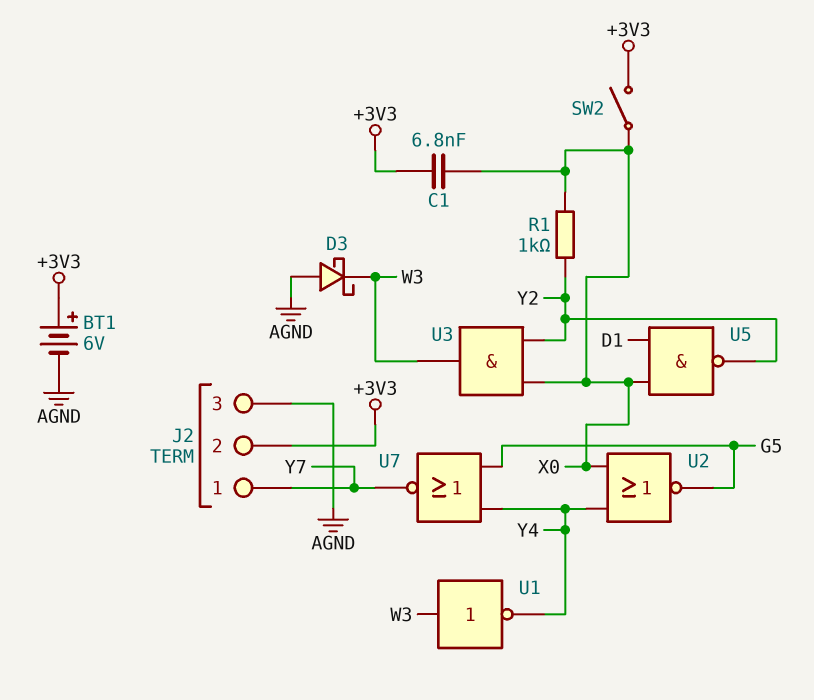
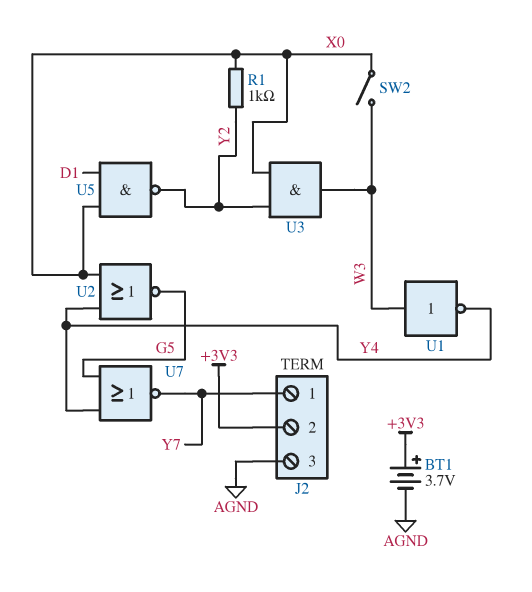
BT1: 6V (plus +3V3, minus AGND) -> 3.7V (plus +3V3, minus AGND)
C1: 6.8nF (+3V3, X0) -> none
D3: schottky (A AGND, K W3) -> none
SW2: switch (+3V3, X0) -> switch (W3, X0)

